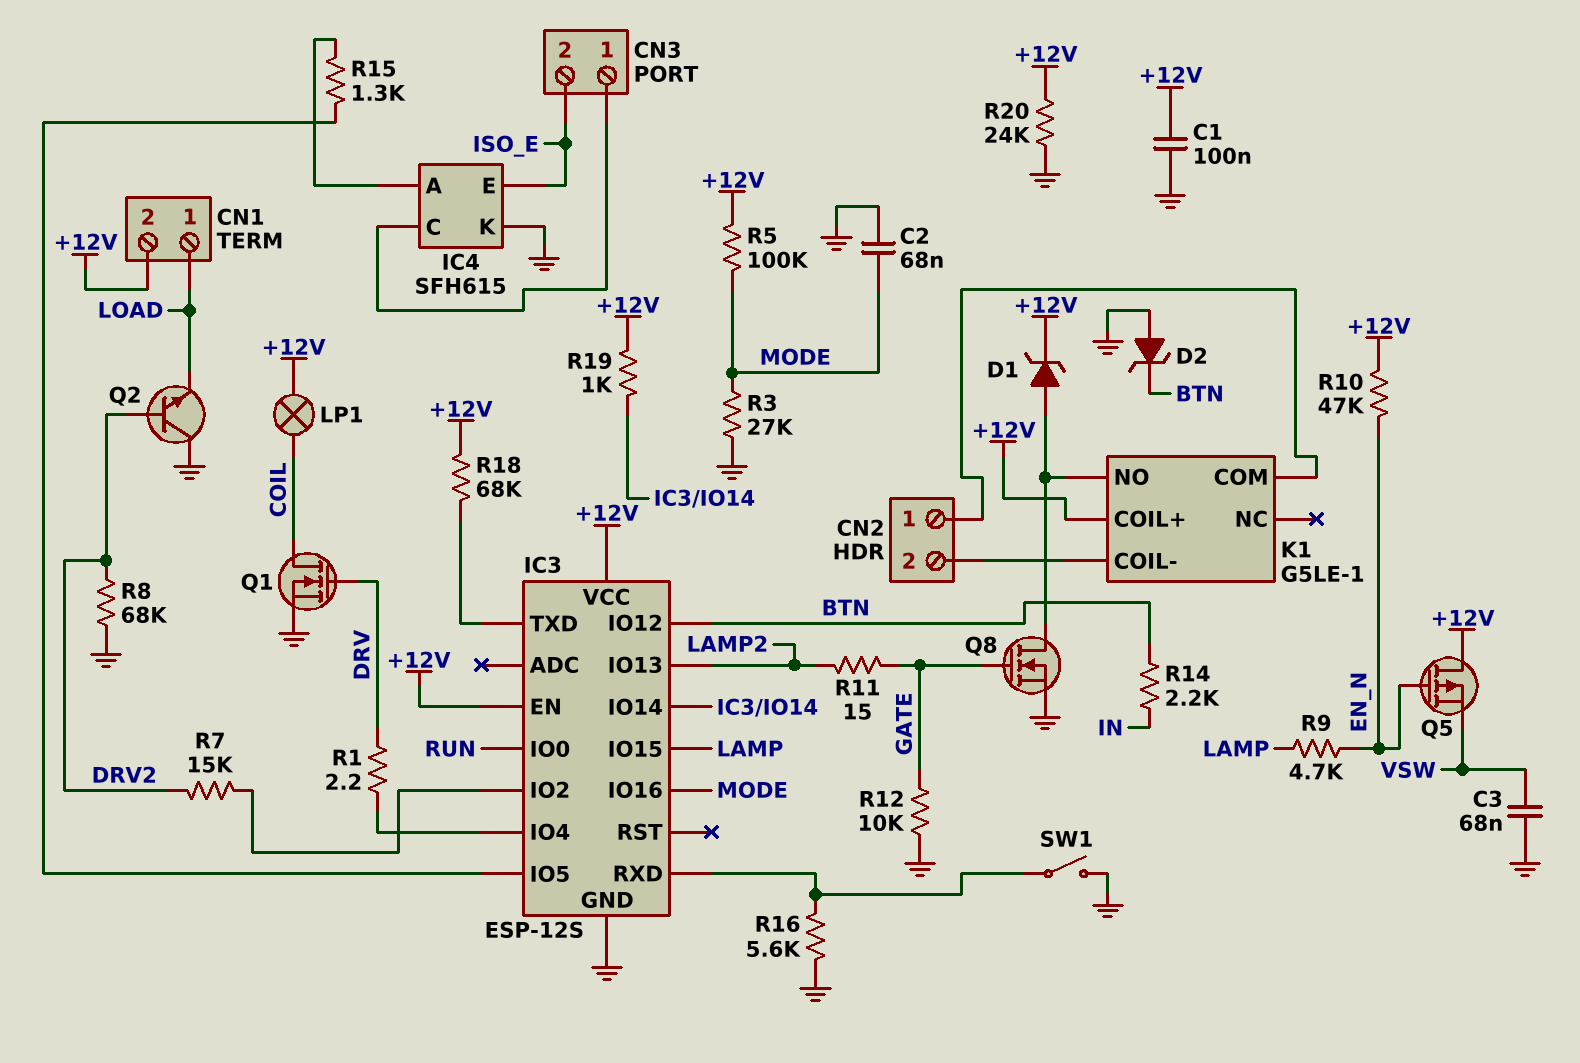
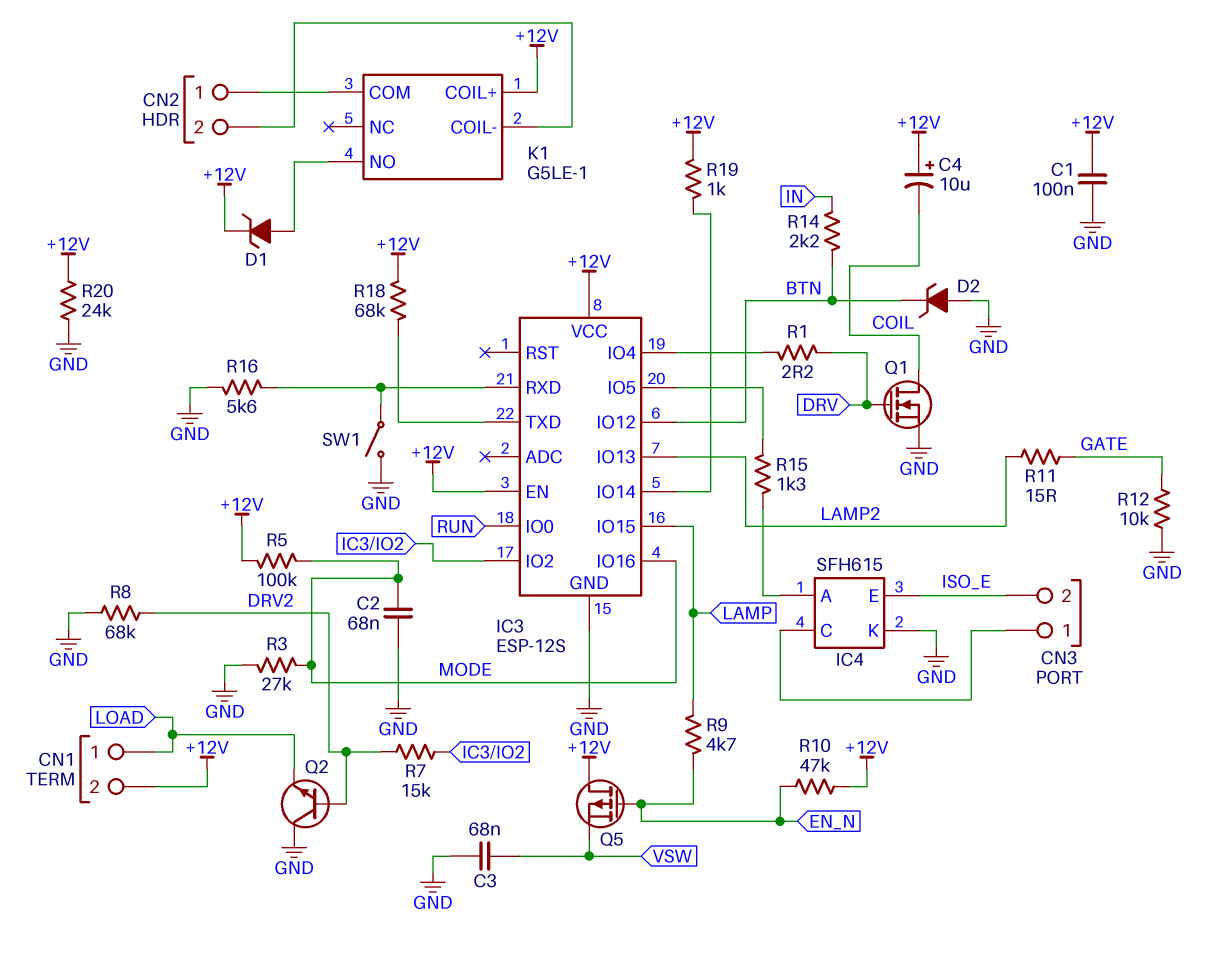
C4: none -> 10uF (plus +12V, minus COIL)
LP1: lamp (+12V, COIL) -> none
Q8: NMOS (G GATE, D K1/NO, S GND) -> none

